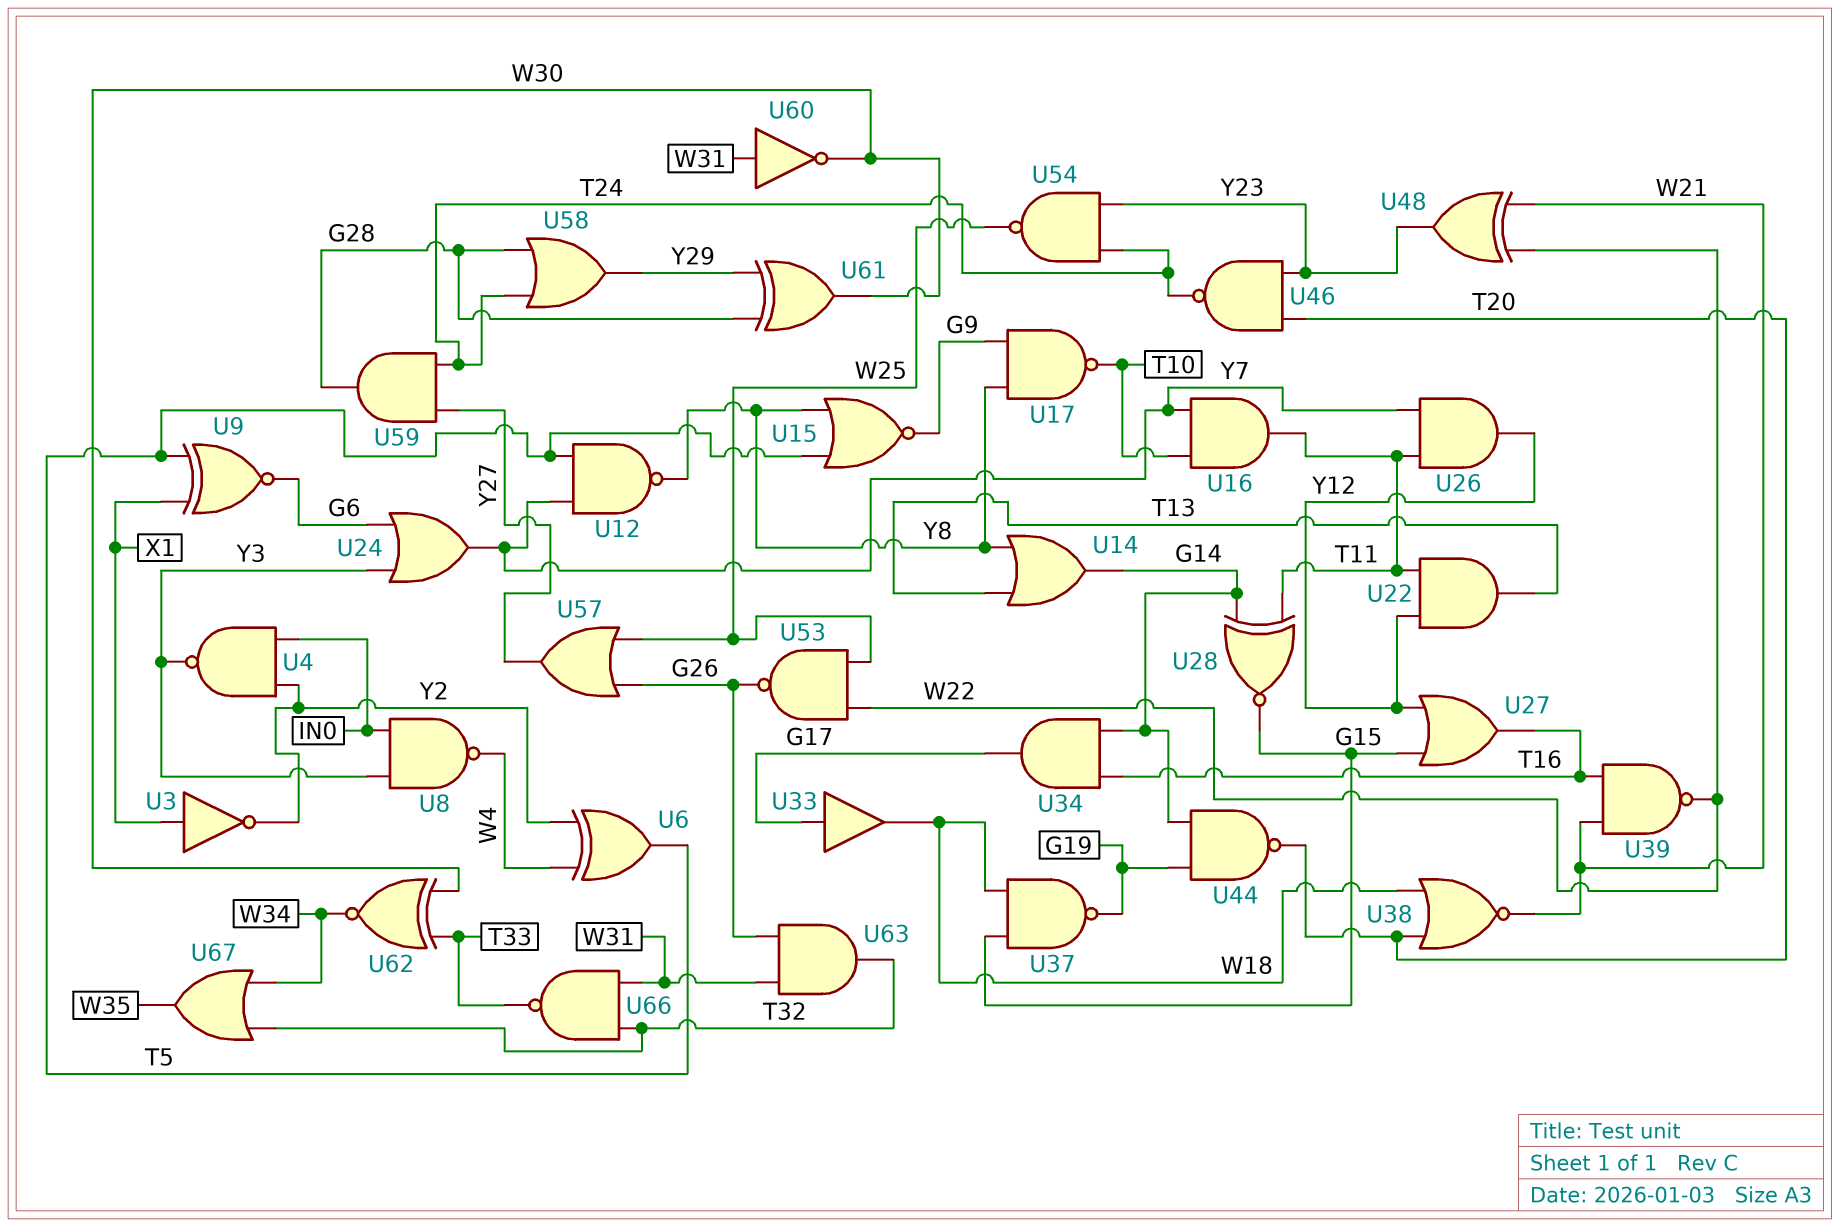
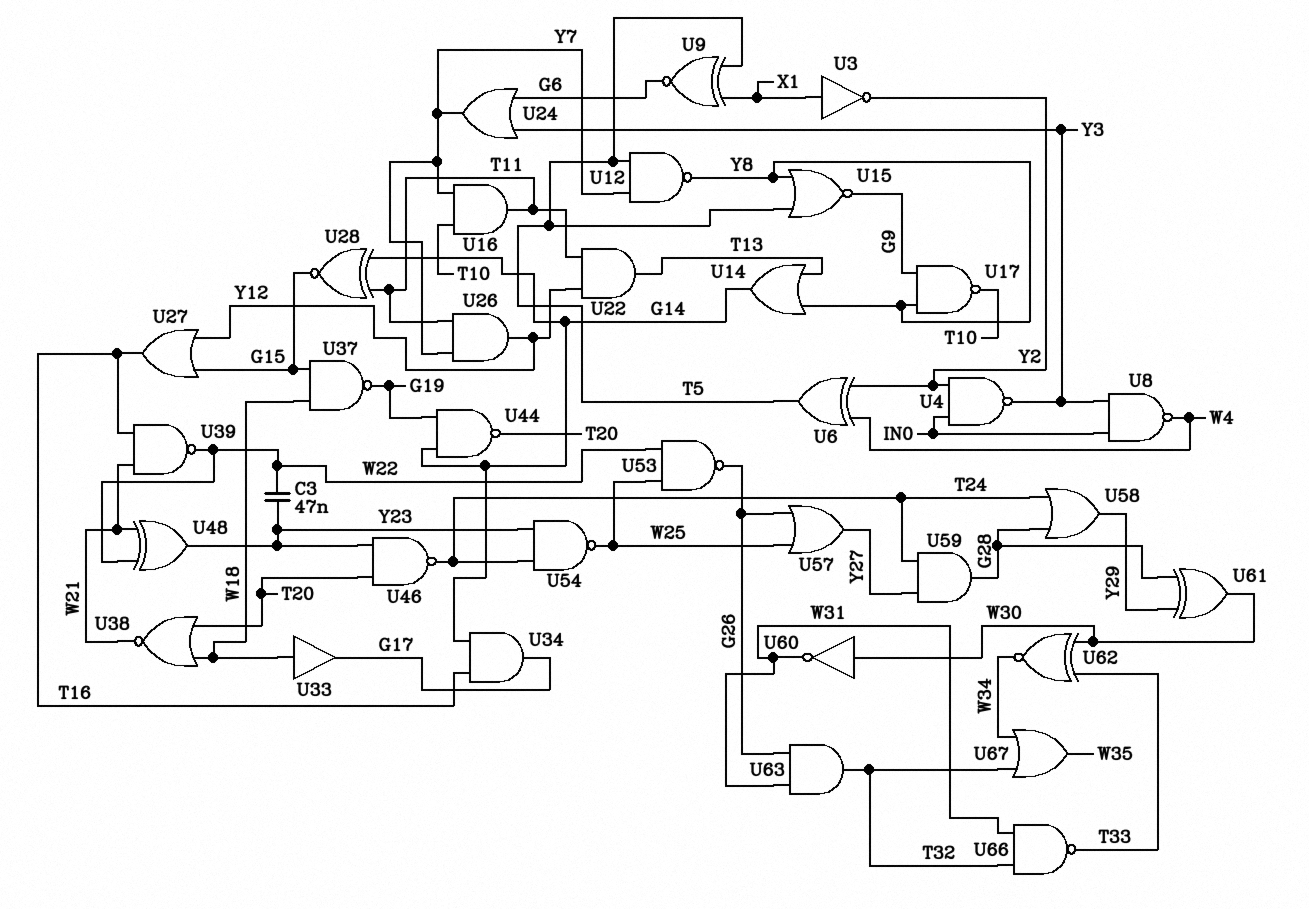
C3: none -> 47nF (W22, Y23)
U33: buffer (in G17, out W18) -> buffer (in W18, out G17)
U60: NOT (in W31, out W30) -> NOT (in W30, out W31)

